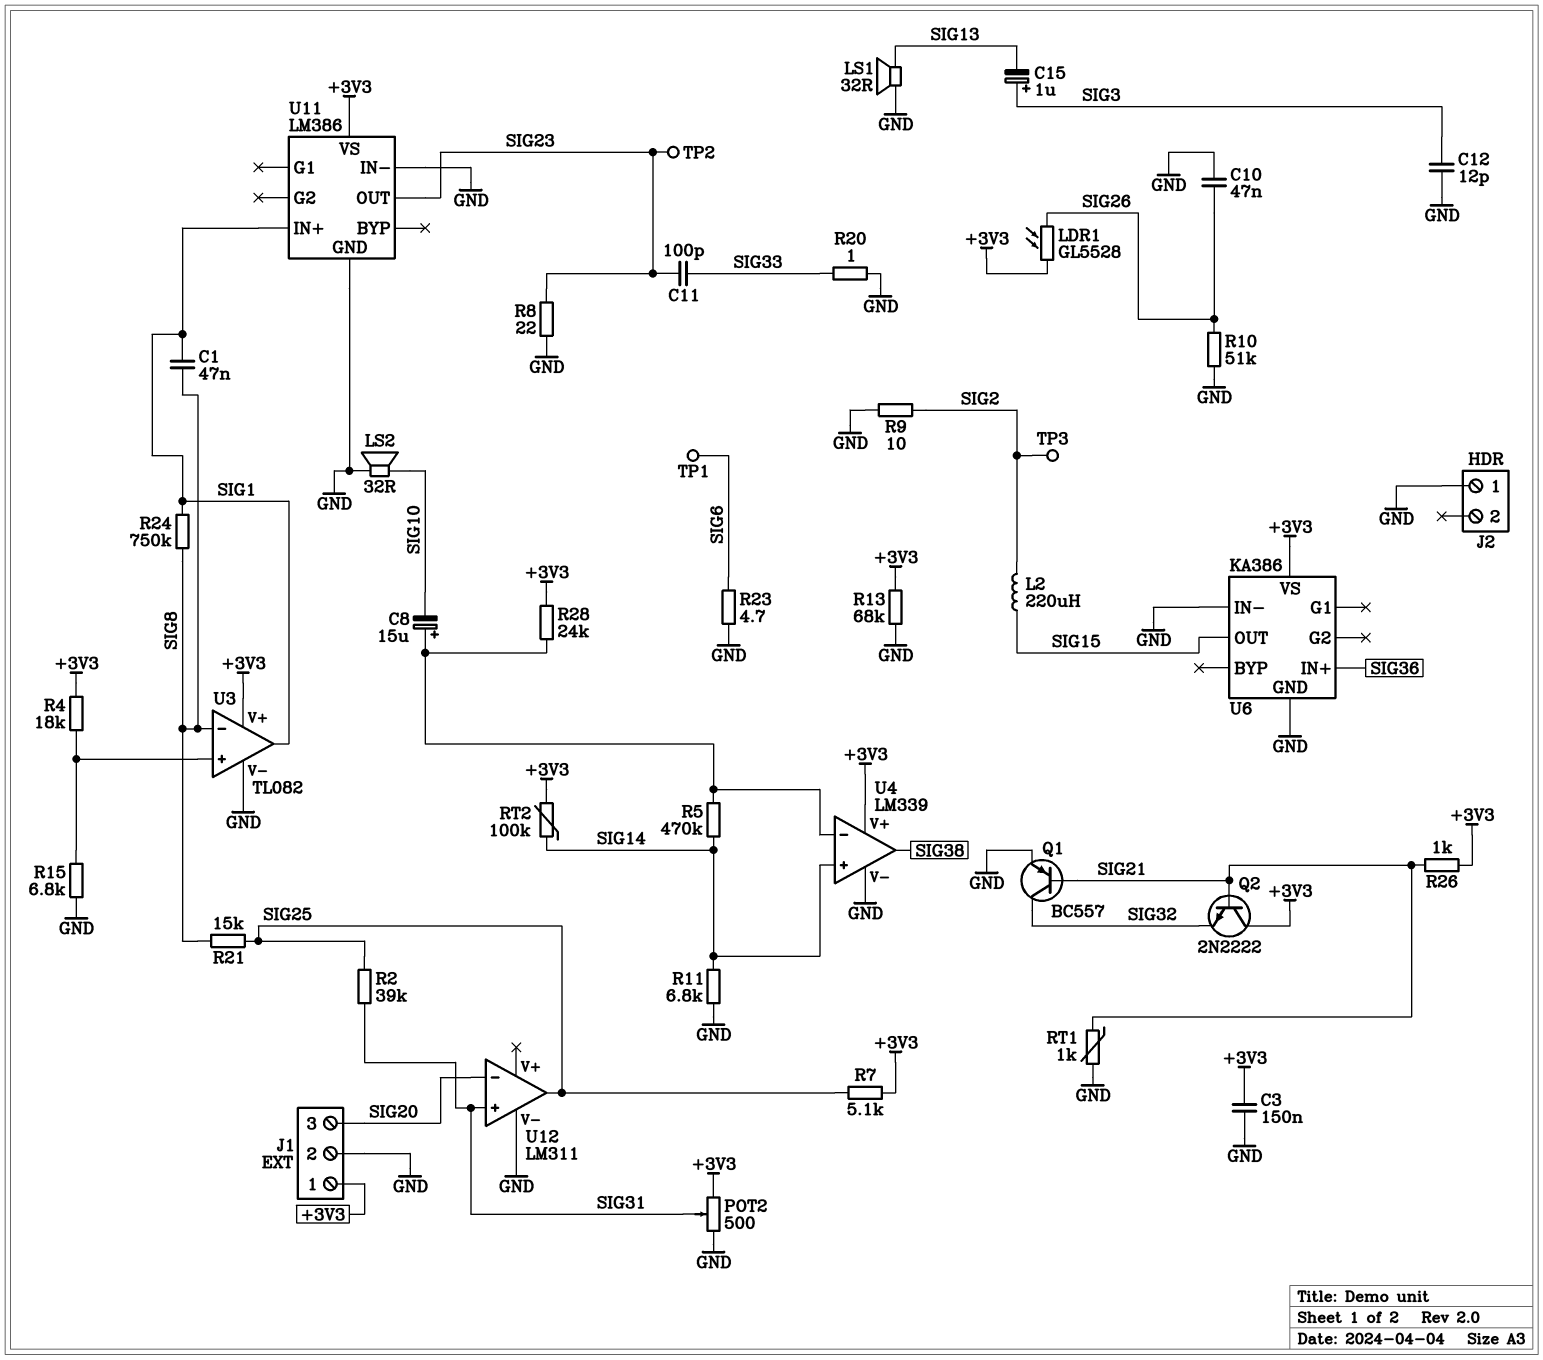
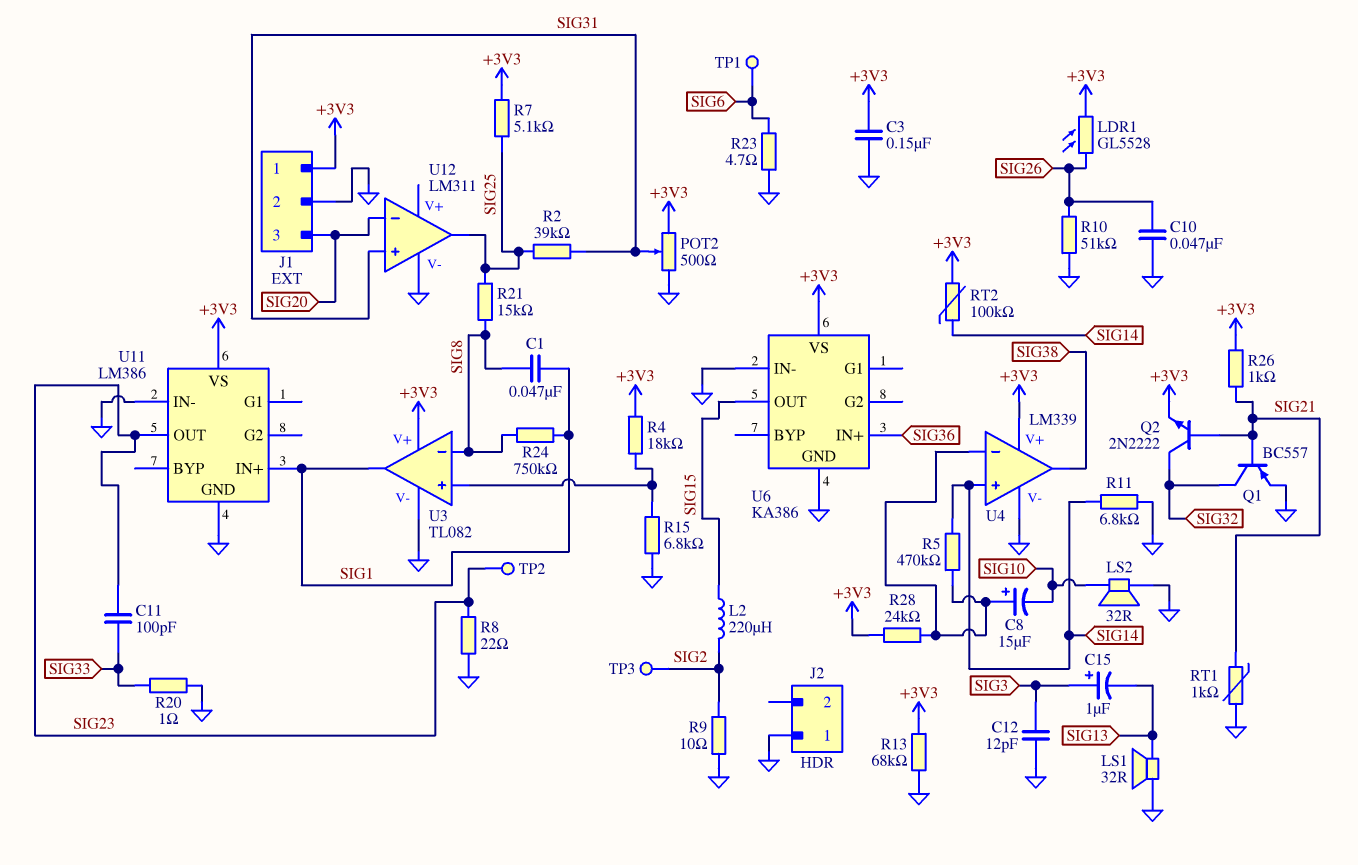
Q2: NPN 2N2222 (B SIG21, C +3V3, E SIG32) -> NPN 2N2222 (B SIG21, C SIG32, E +3V3)

